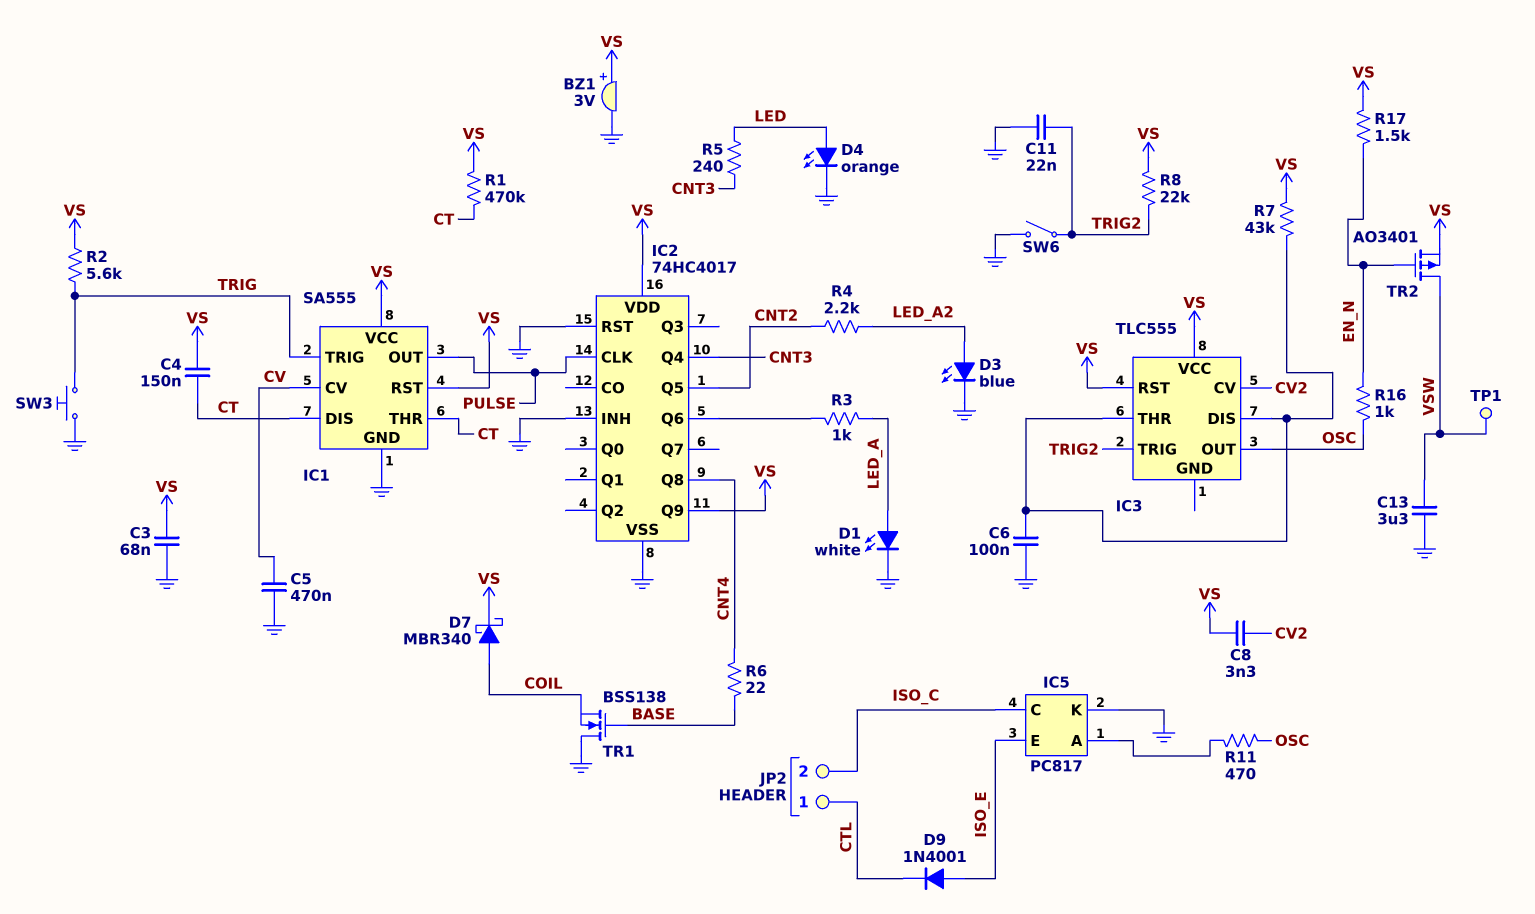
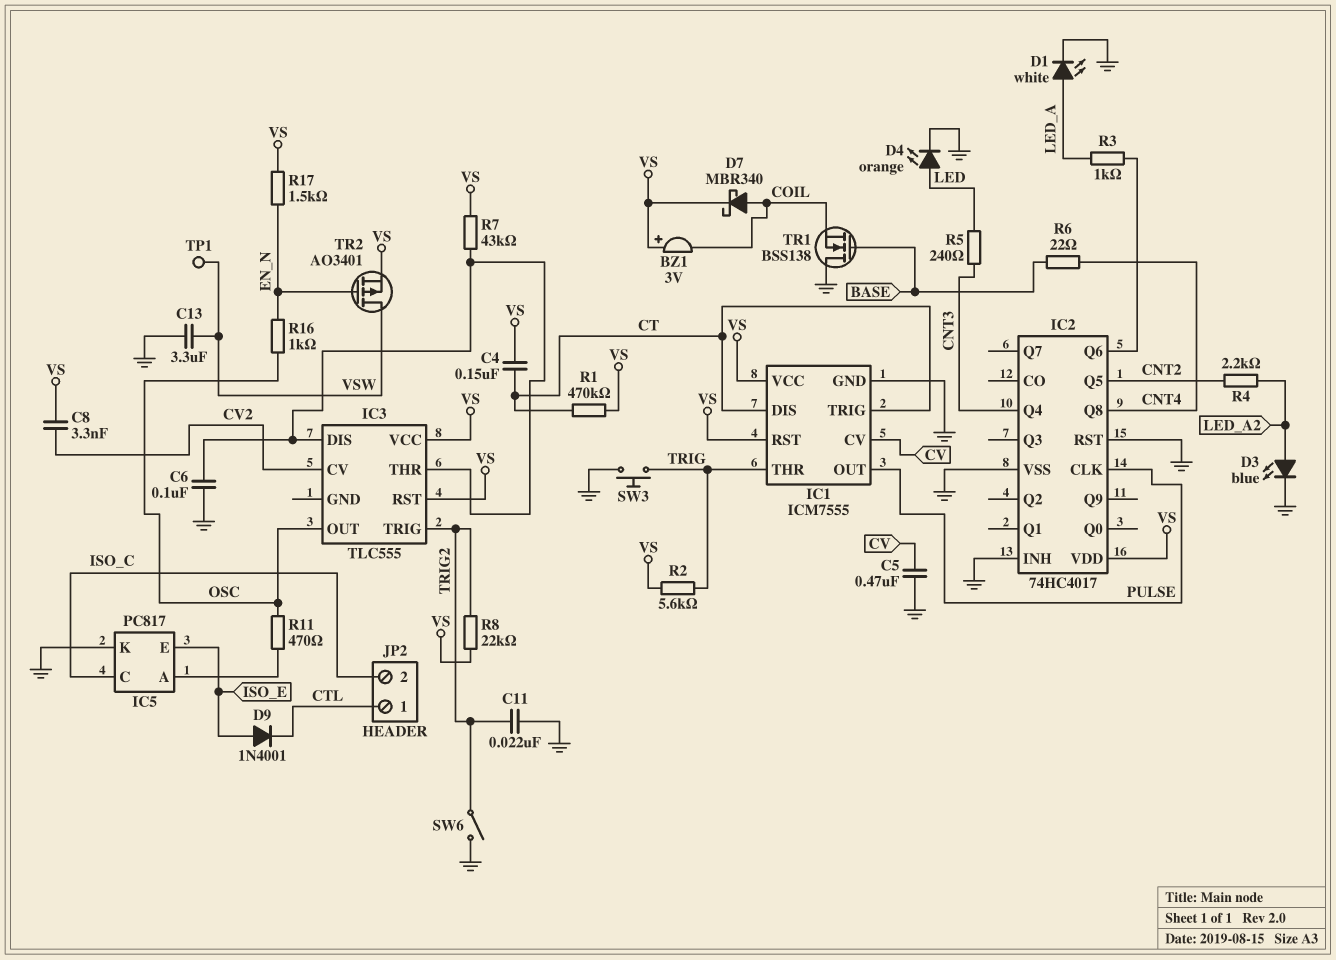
BZ1: buzzer 3V (plus VS, minus GND) -> buzzer 3V (plus VS, minus COIL)
C3: 68nF (GND, VS) -> none
IC1: SA555 -> ICM7555
IC1 pin THR: CT -> TRIG
IC1 pin TRIG: TRIG -> CT
IC2 pin Q9: VS -> none

